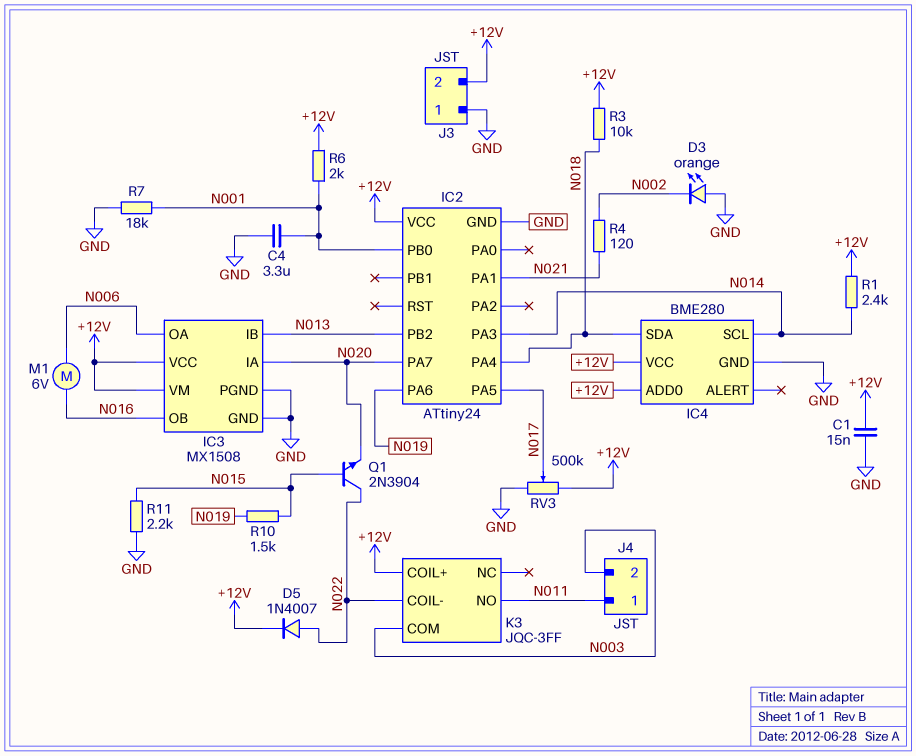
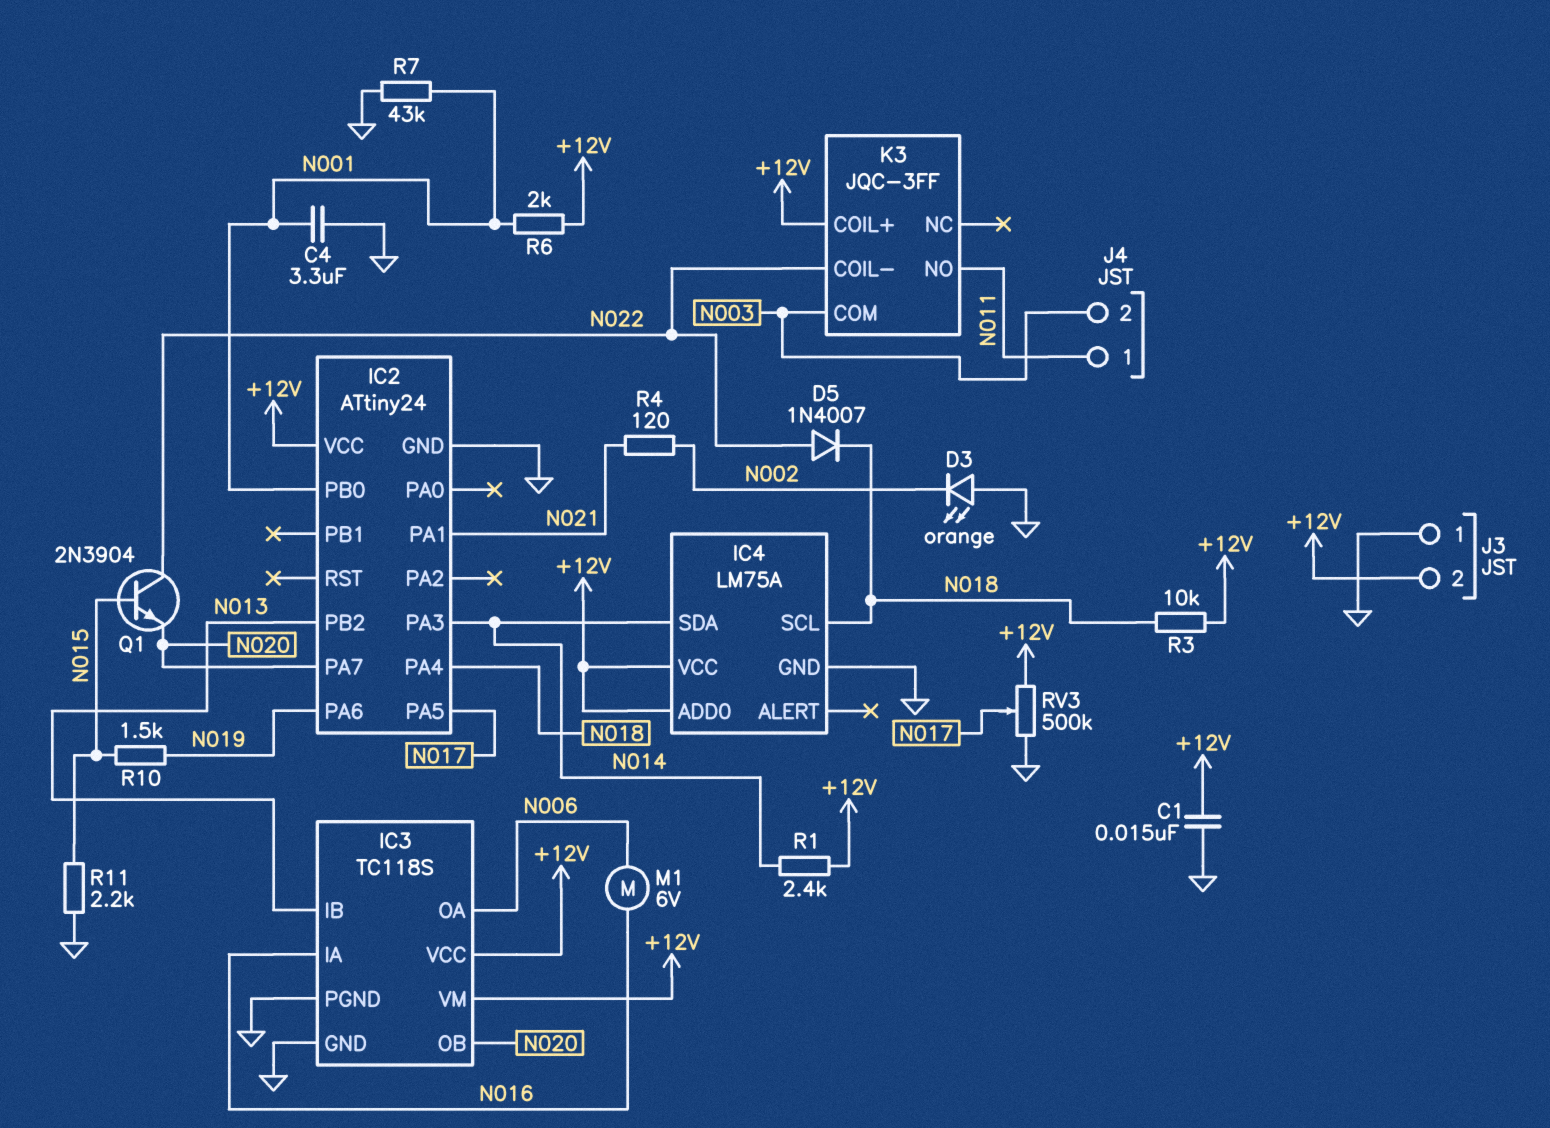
D5: diode 1N4007 (A N022, K +12V) -> diode 1N4007 (A N022, K N018)
IC3: MX1508 -> TC118S
IC3 pin IA: N020 -> N016
IC3 pin OB: N016 -> N020
IC4: BME280 -> LM75A
IC4 pin SCL: N014 -> N018
IC4 pin SDA: N018 -> N014
R7: 18k (GND, N001) -> 43k (GND, N001)

